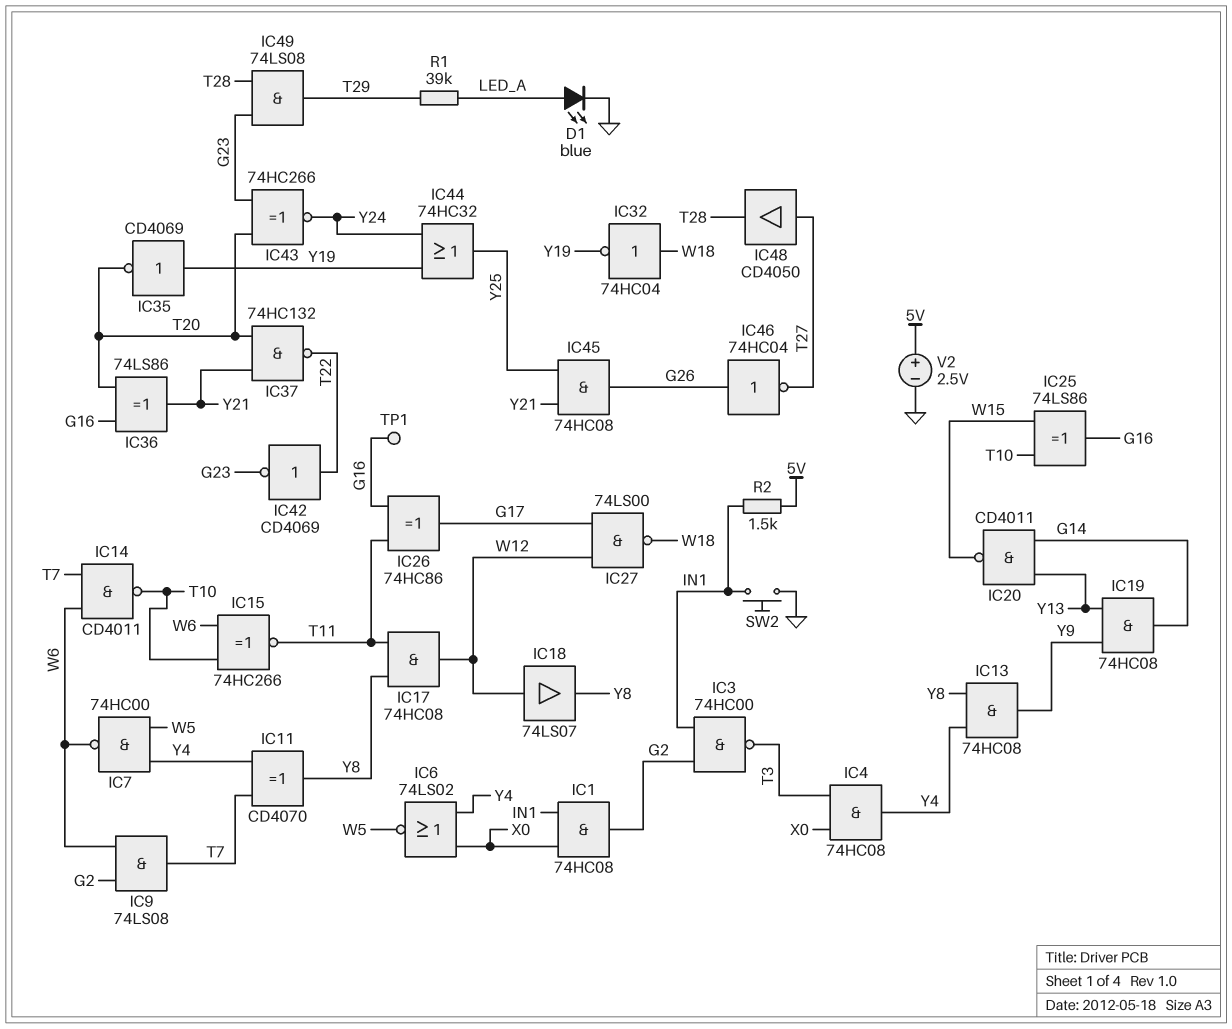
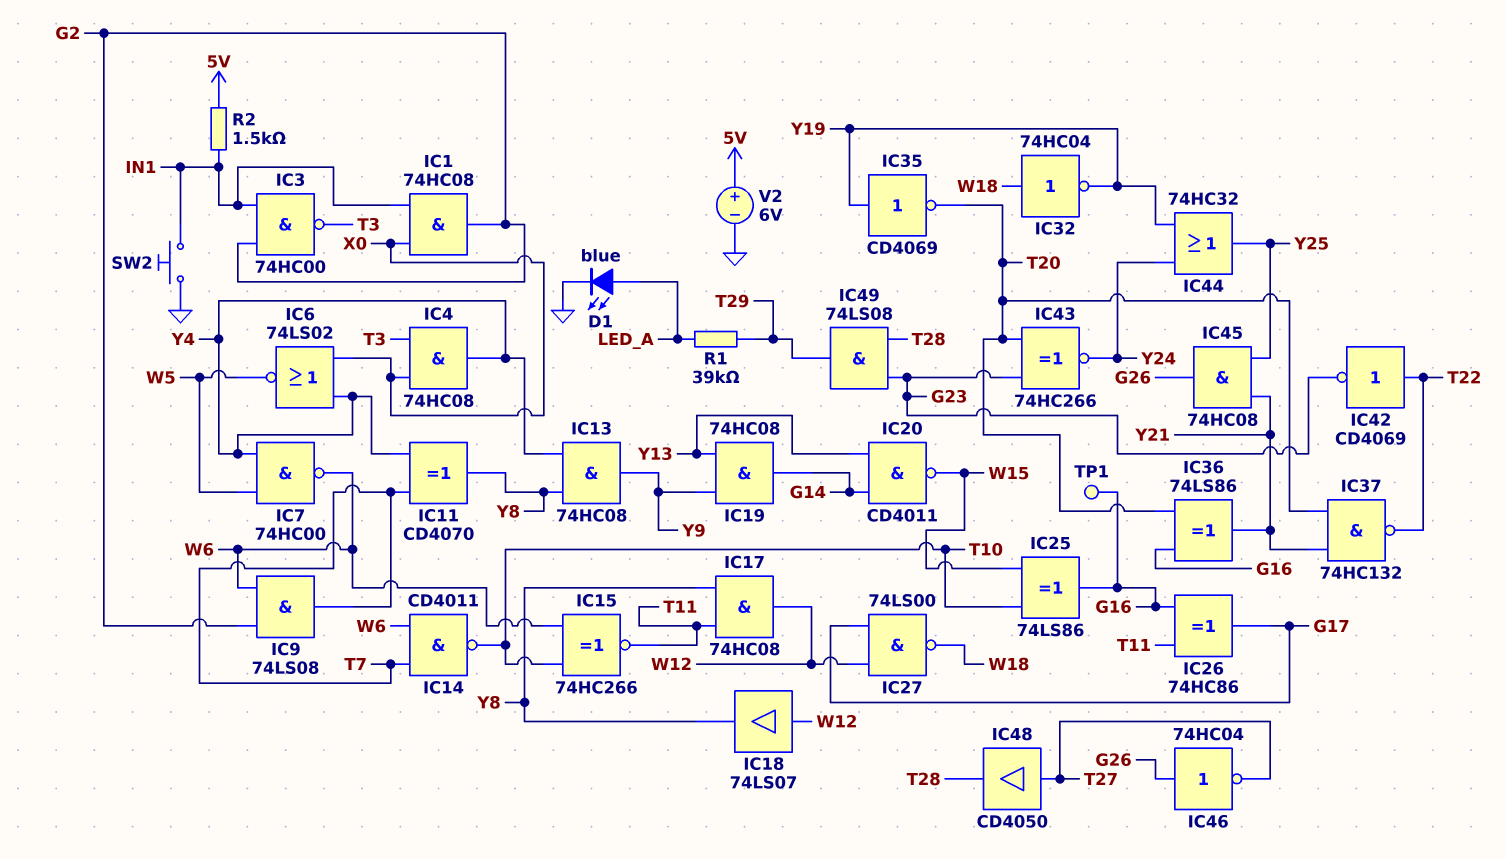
V2: 2.5V (plus 5V, minus GND) -> 6V (plus 5V, minus GND)

